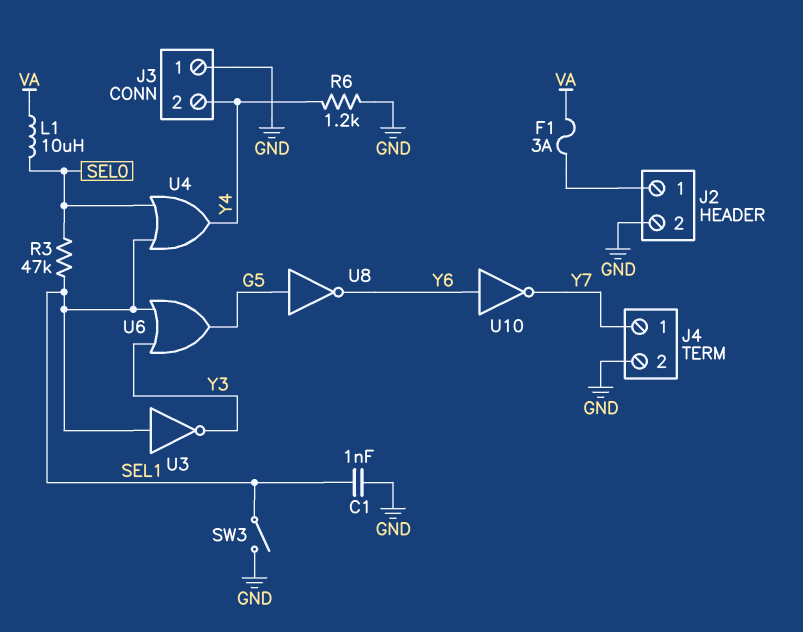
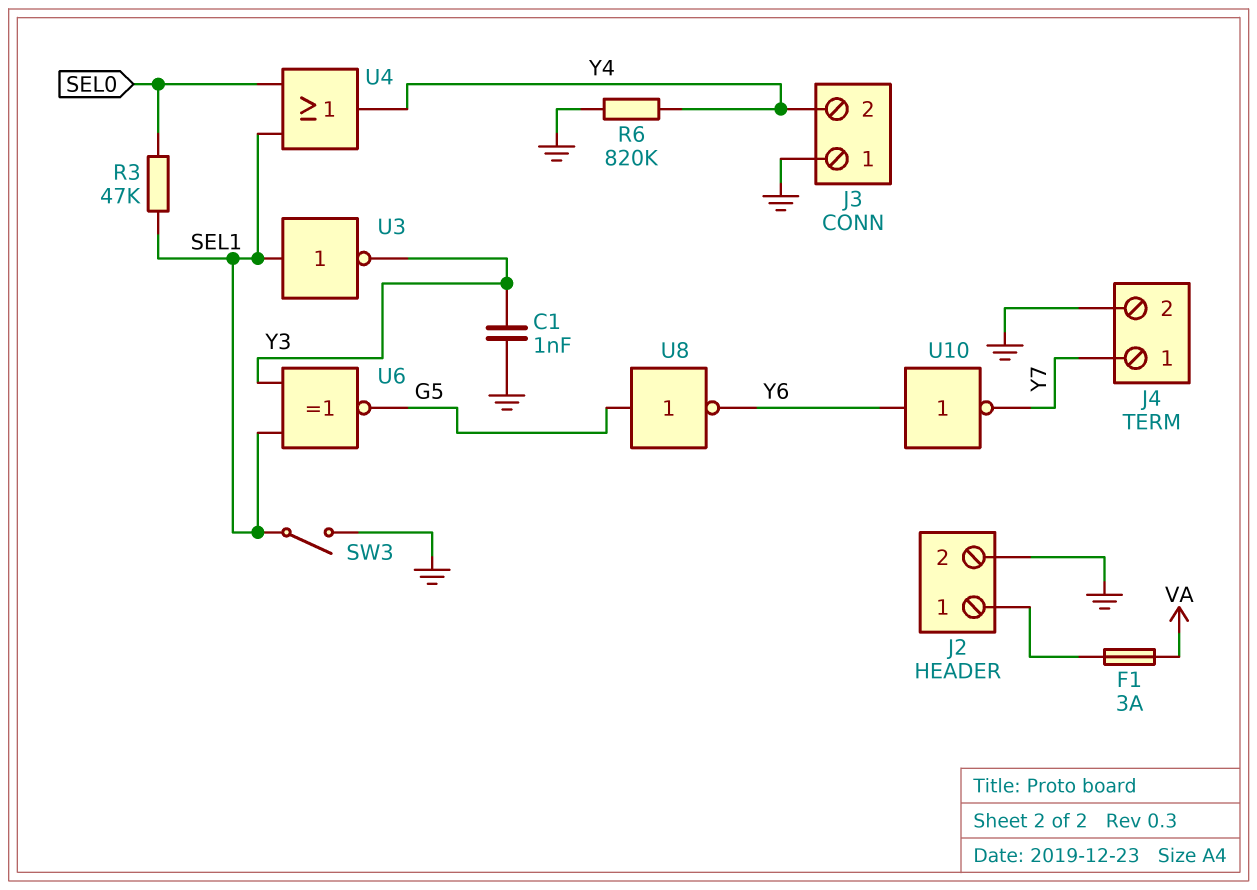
C1: 1nF (GND, SEL1) -> 1nF (GND, Y3)
L1: 10uH (SEL0, VA) -> none
R6: 1.2k (GND, Y4) -> 820k (GND, Y4)
U6: OR (in SEL1, in Y3, out G5) -> XNOR (in SEL1, in Y3, out G5)

